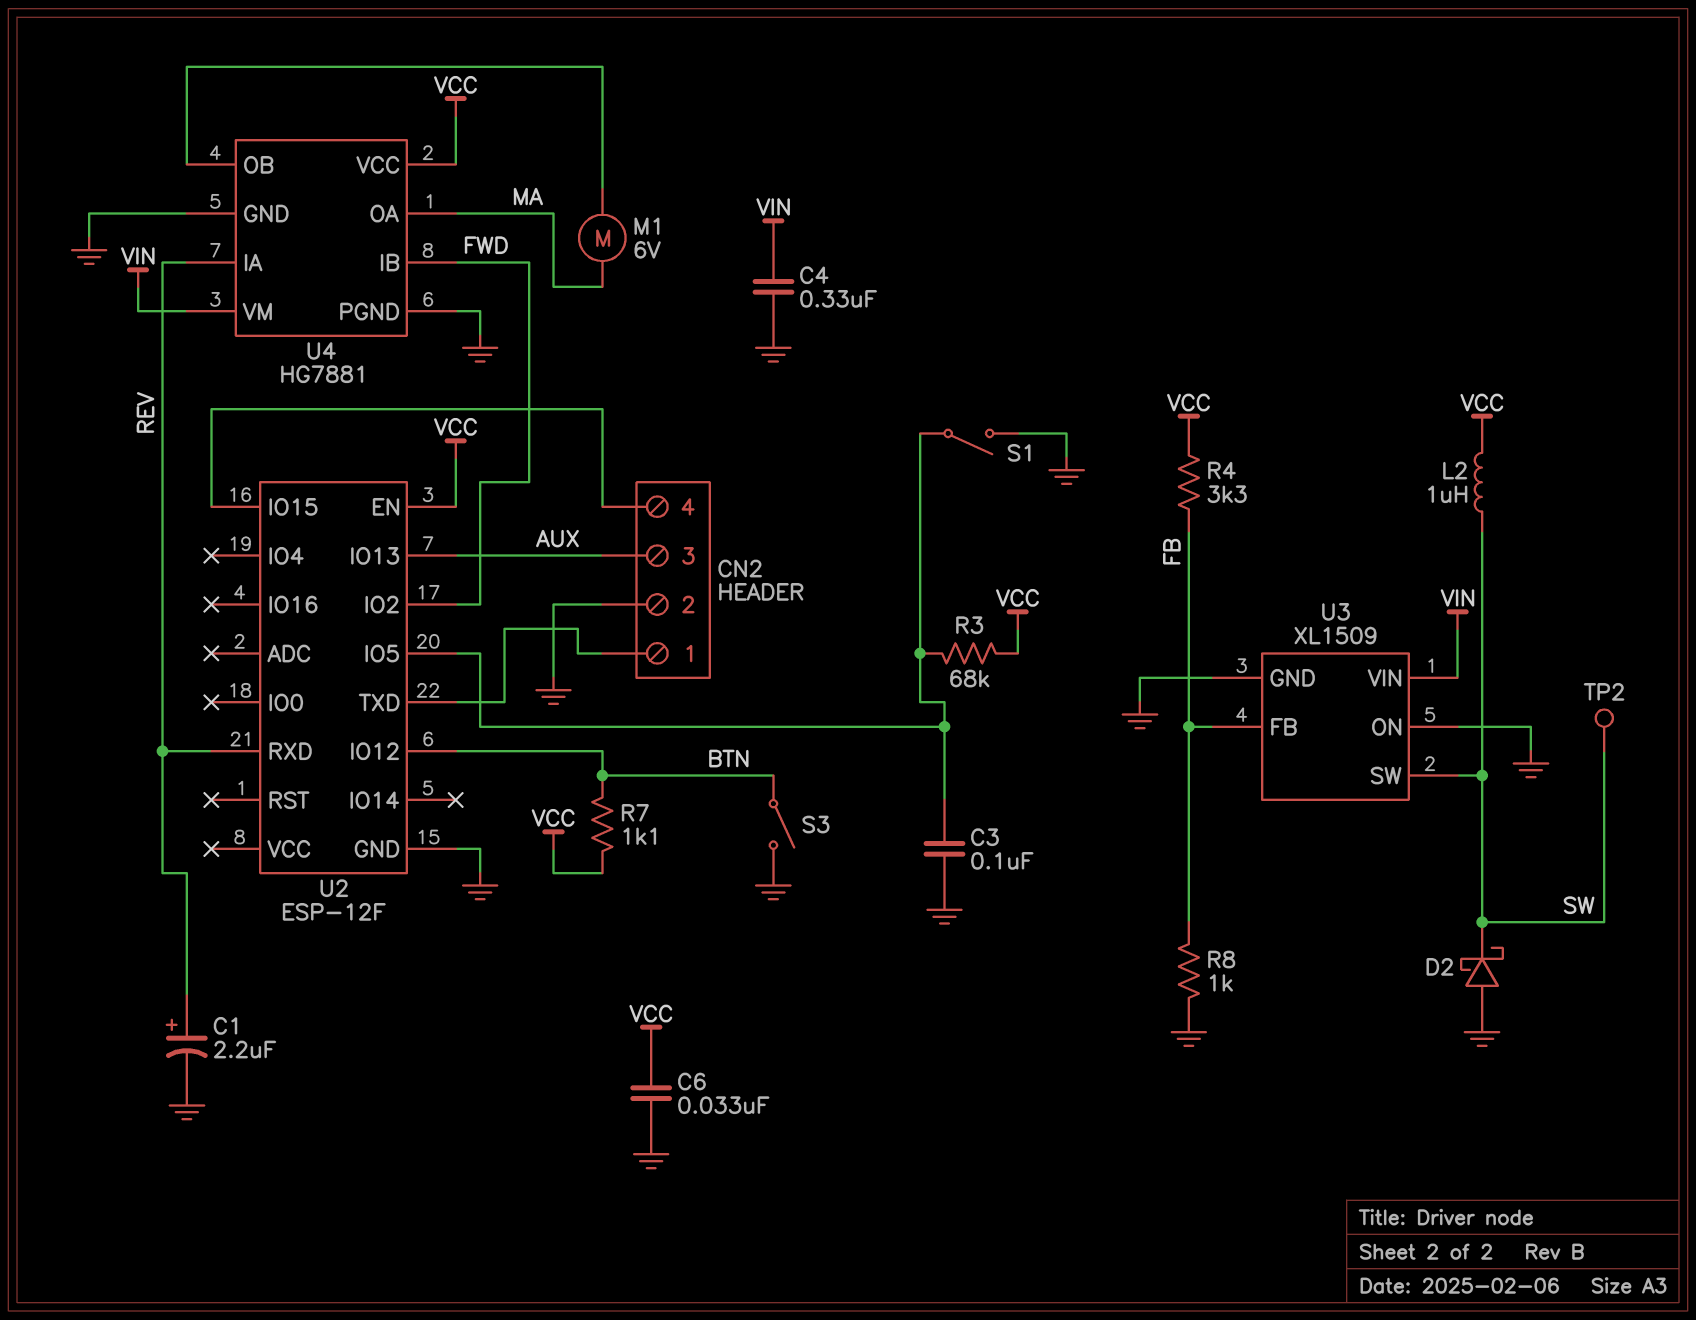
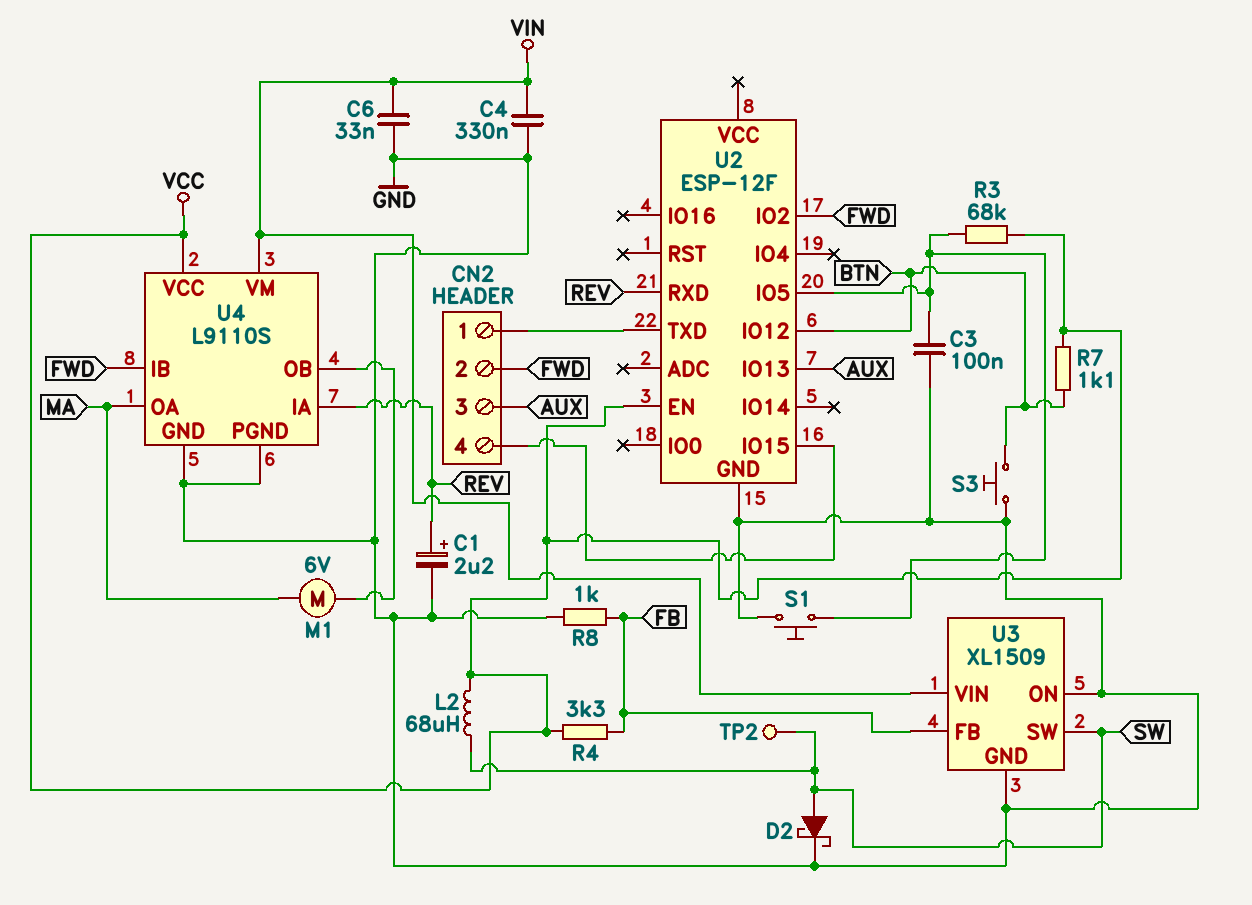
C6: 33nF (GND, VCC) -> 33nF (GND, VIN)
CN2 pin 2: GND -> FWD
D2: schottky (A GND, K SW) -> schottky (A SW, K GND)
L2: 1uH (SW, VCC) -> 68uH (SW, VCC)
S1: switch (GND, U2/IO5) -> button (GND, U2/IO5)
S3: switch (BTN, GND) -> button (BTN, GND)
U4: HG7881 -> L9110S

